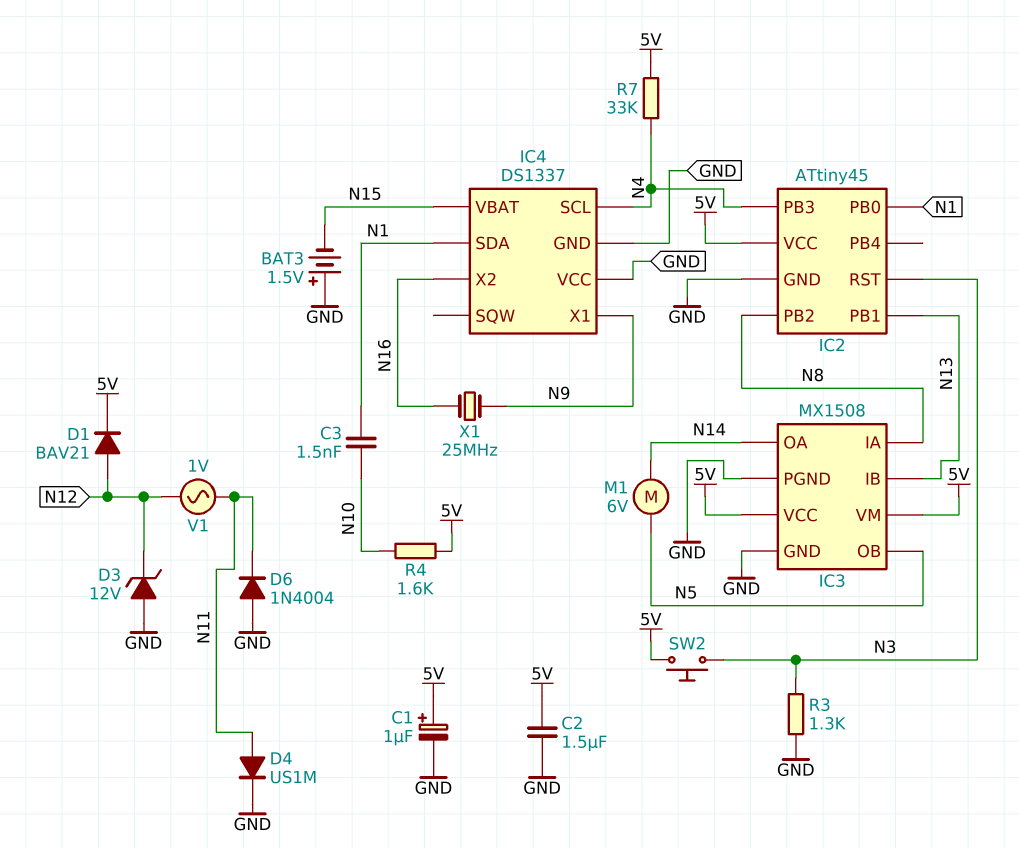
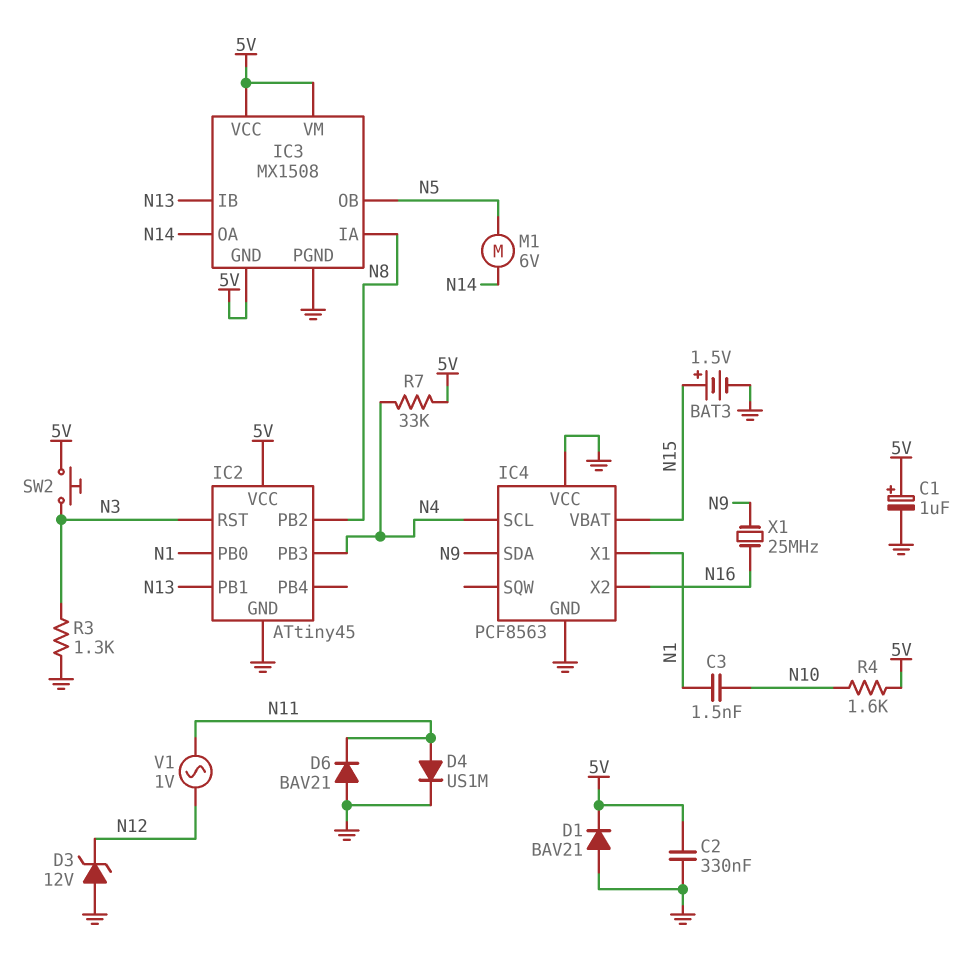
BAT3: 1.5V (plus GND, minus N15) -> 1.5V (plus N15, minus GND)
C2: 1.5uF (5V, GND) -> 330nF (5V, GND)
D1: diode BAV21 (A N12, K 5V) -> diode BAV21 (A GND, K 5V)
D6: diode 1N4004 (A GND, K N11) -> diode BAV21 (A GND, K N11)
IC3 pin GND: GND -> 5V
IC4: DS1337 -> PCF8563
IC4 pin SDA: N1 -> N9
IC4 pin X1: N9 -> N1

